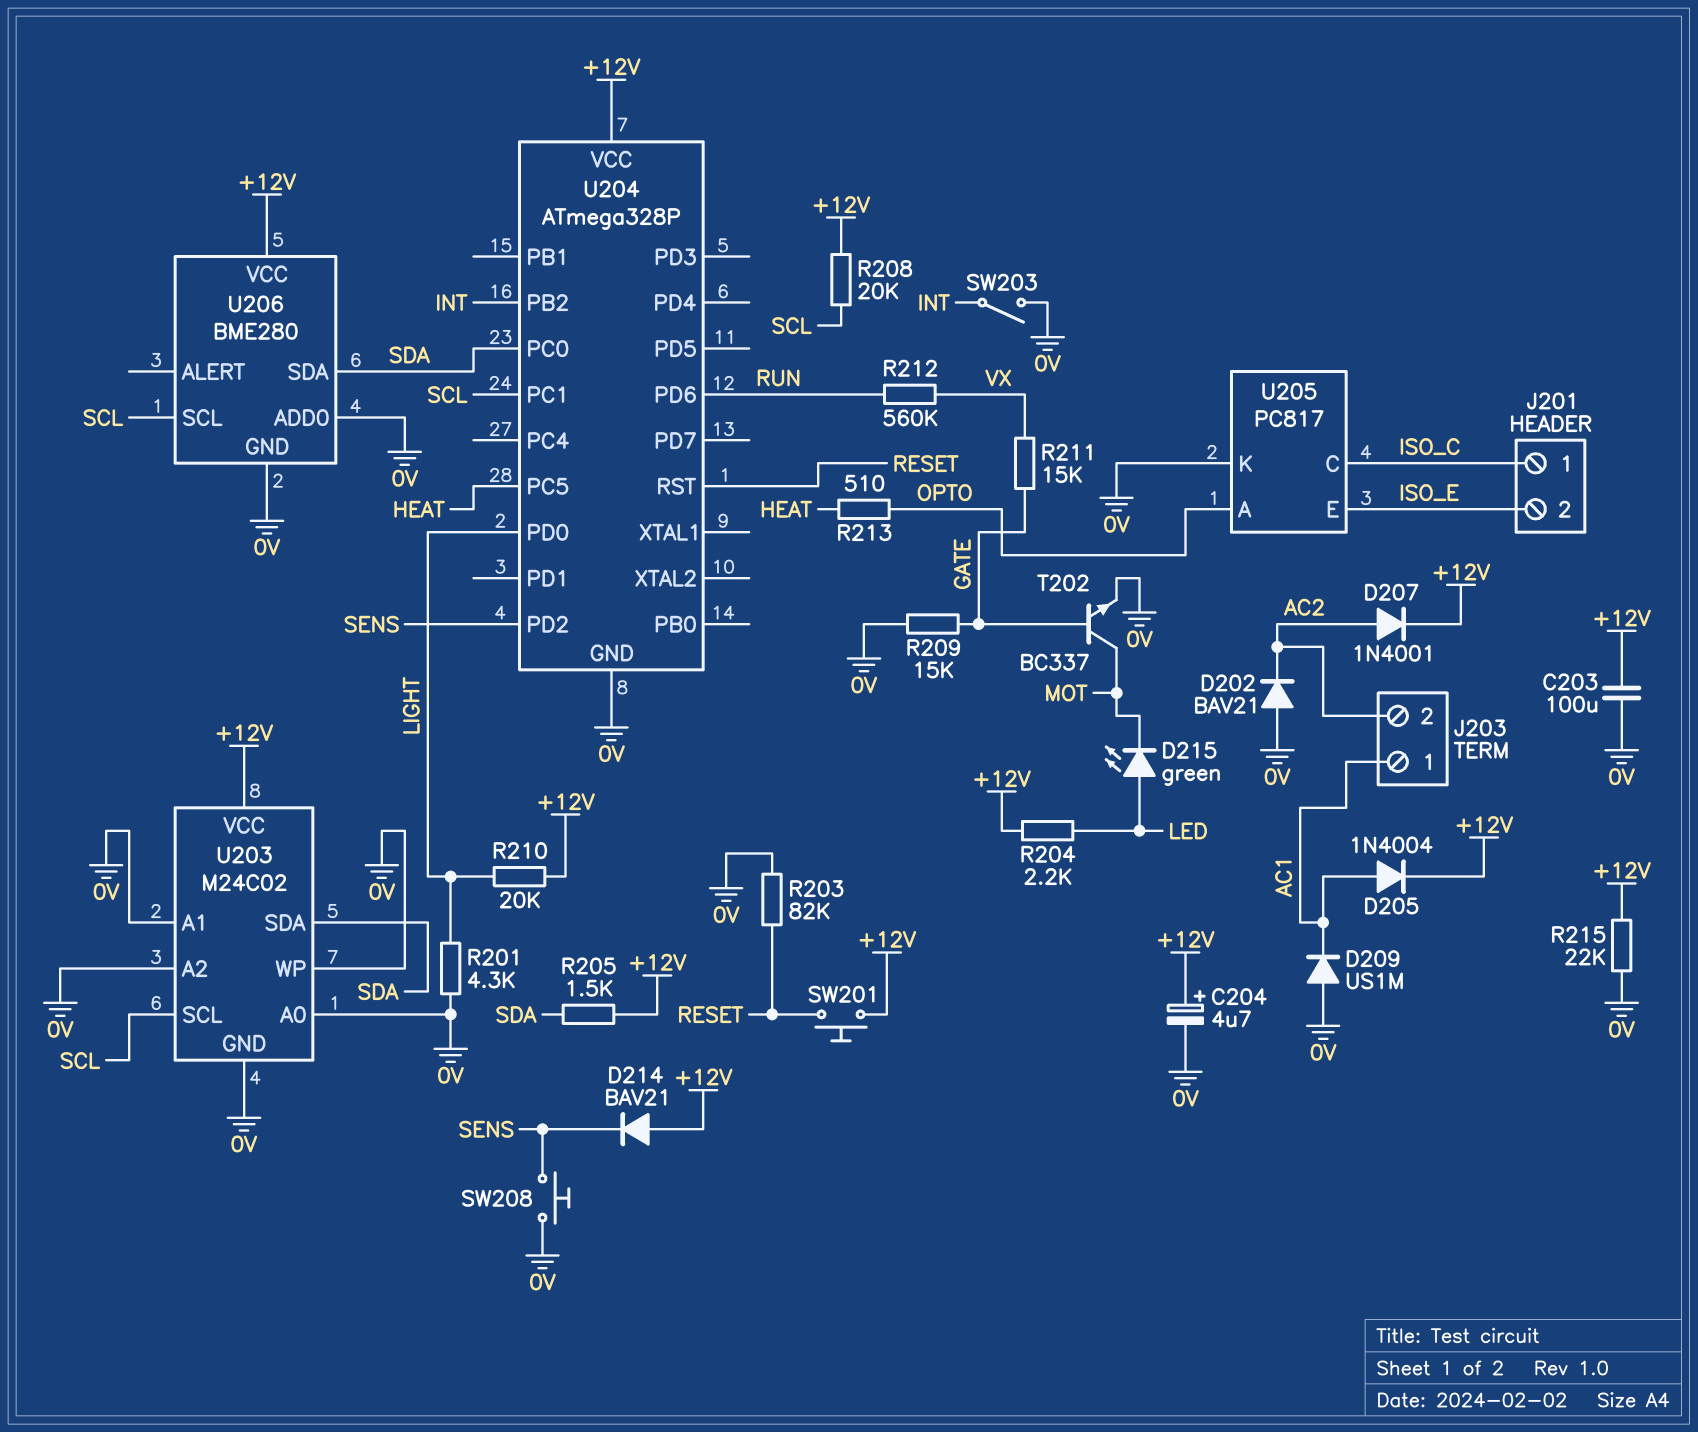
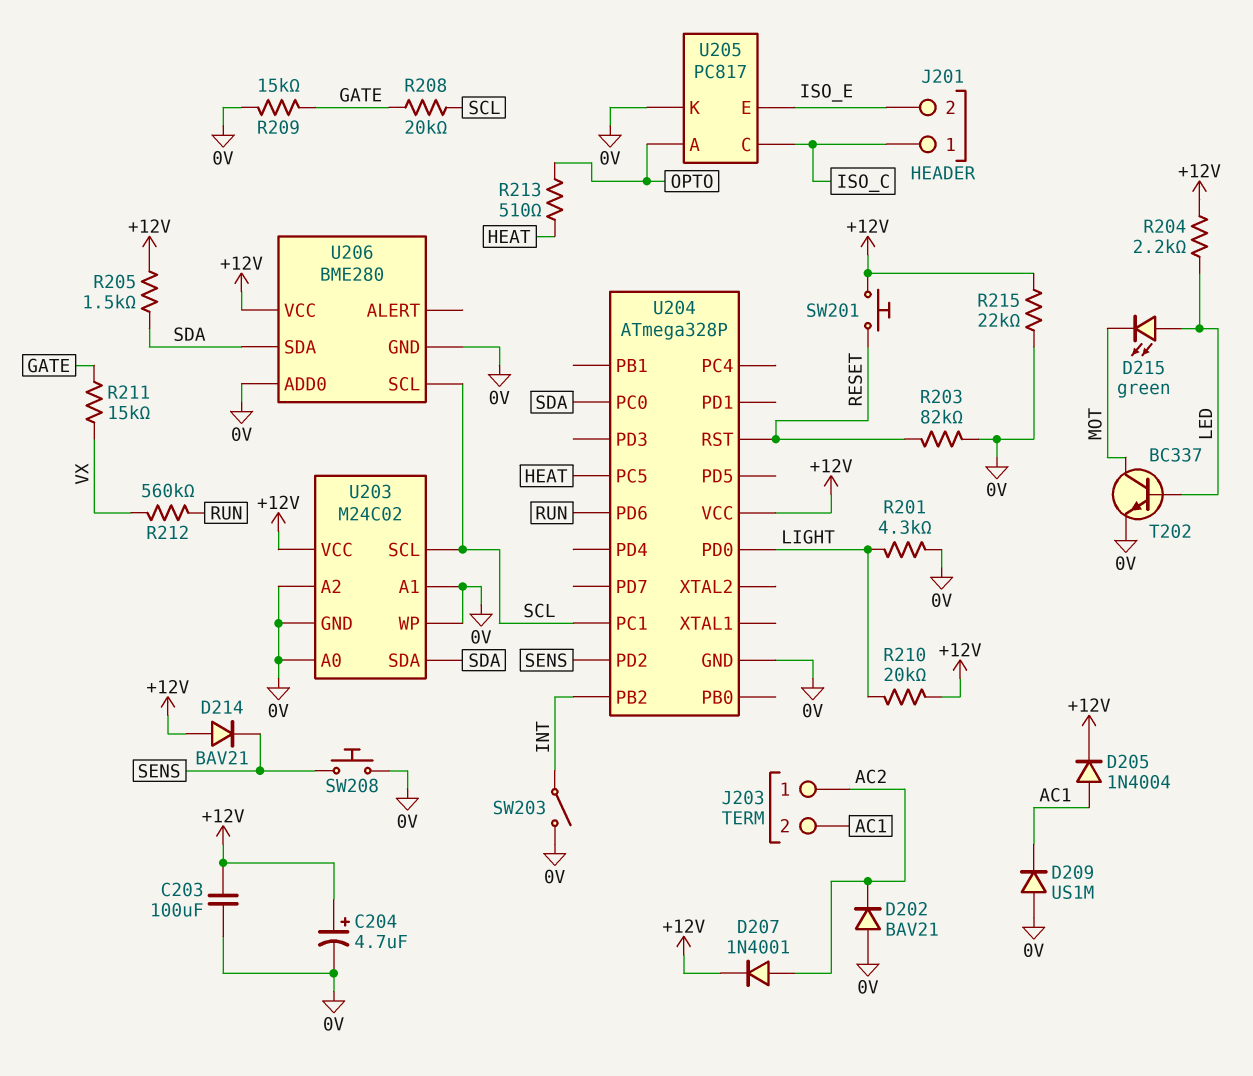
J203 pin 1: AC1 -> AC2
J203 pin 2: AC2 -> AC1
R208: 20k (+12V, SCL) -> 20k (GATE, SCL)
T202: NPN BC337 (B GATE, C MOT, E 0V) -> NPN BC337 (B LED, C MOT, E 0V)

